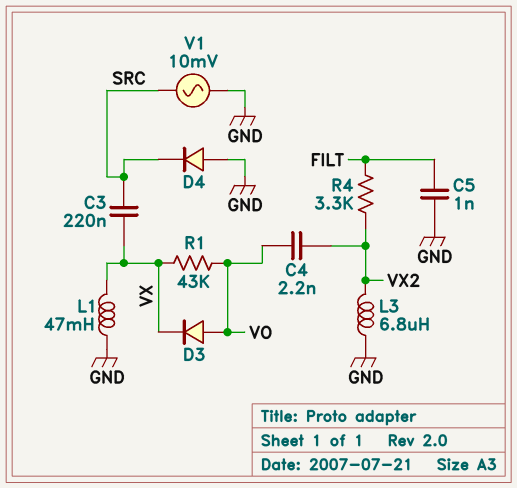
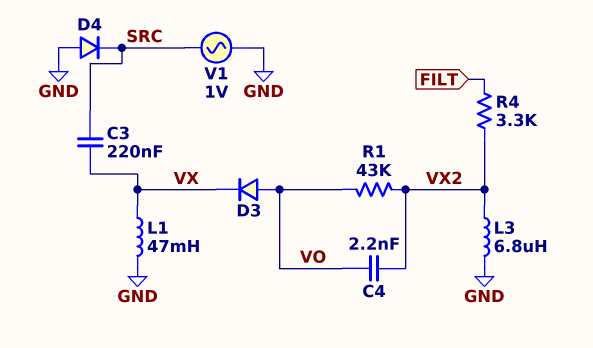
C5: 1nF (FILT, GND) -> none
R1: 43k (VO, VX) -> 43k (VO, VX2)
V1: AC 10mV (GND, SRC) -> AC 1V (GND, SRC)

